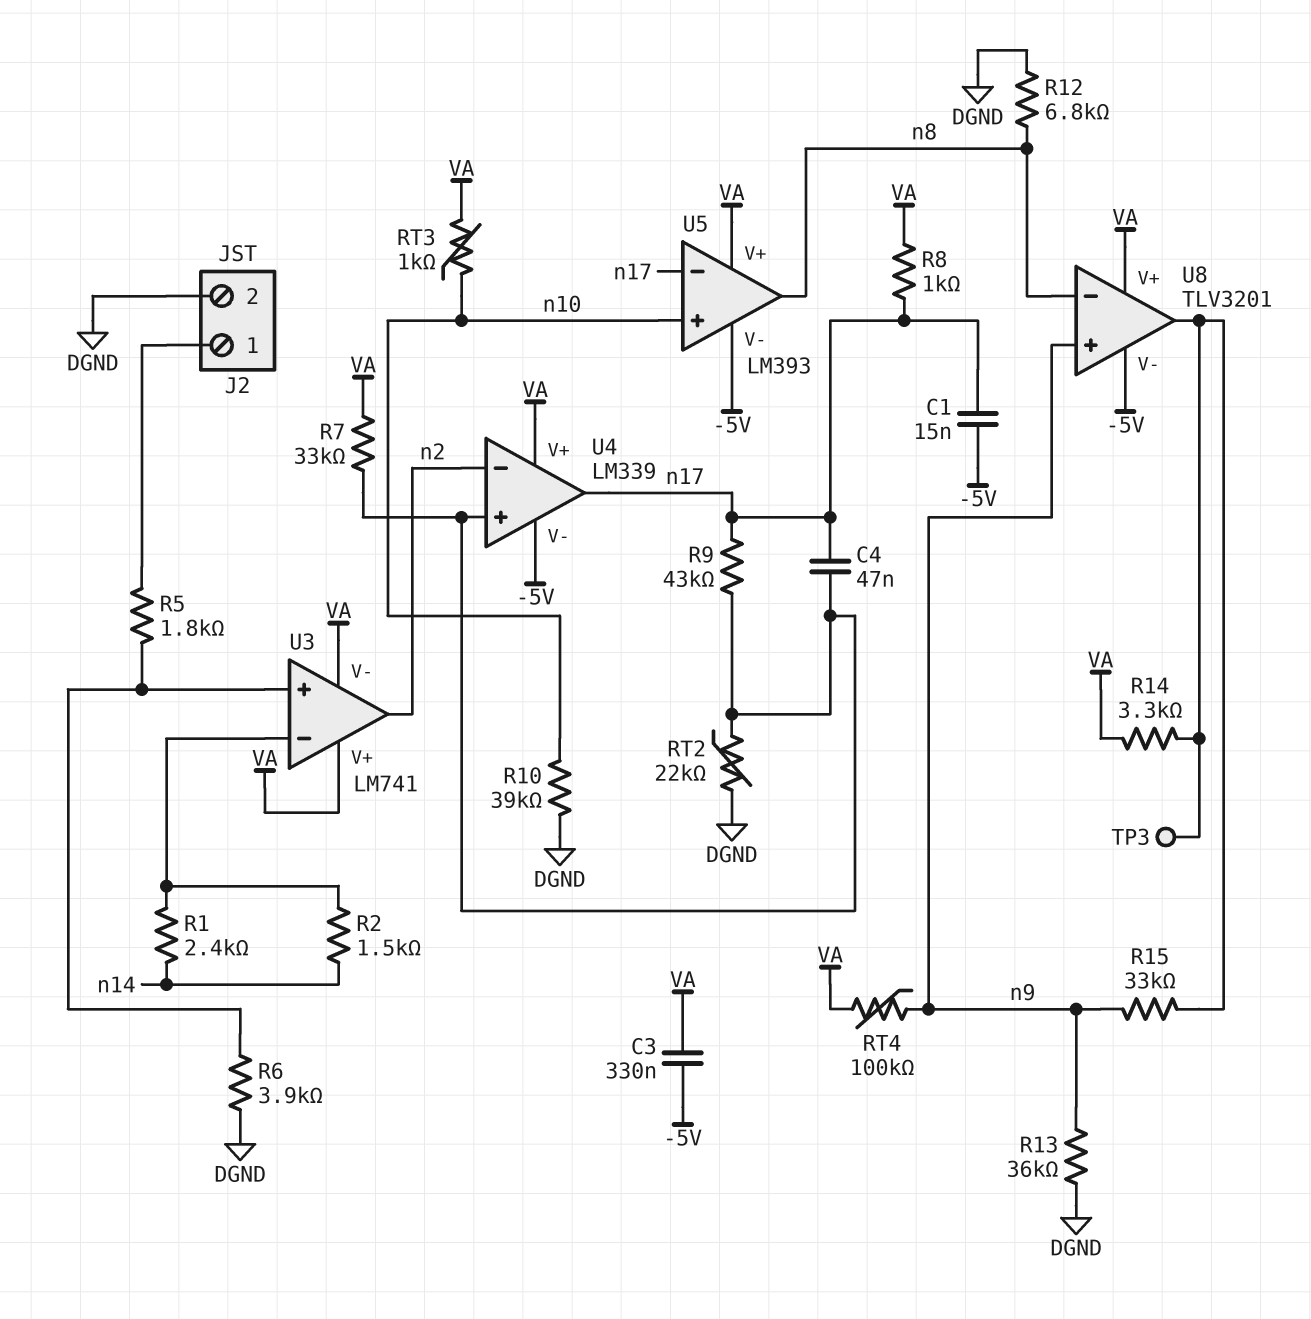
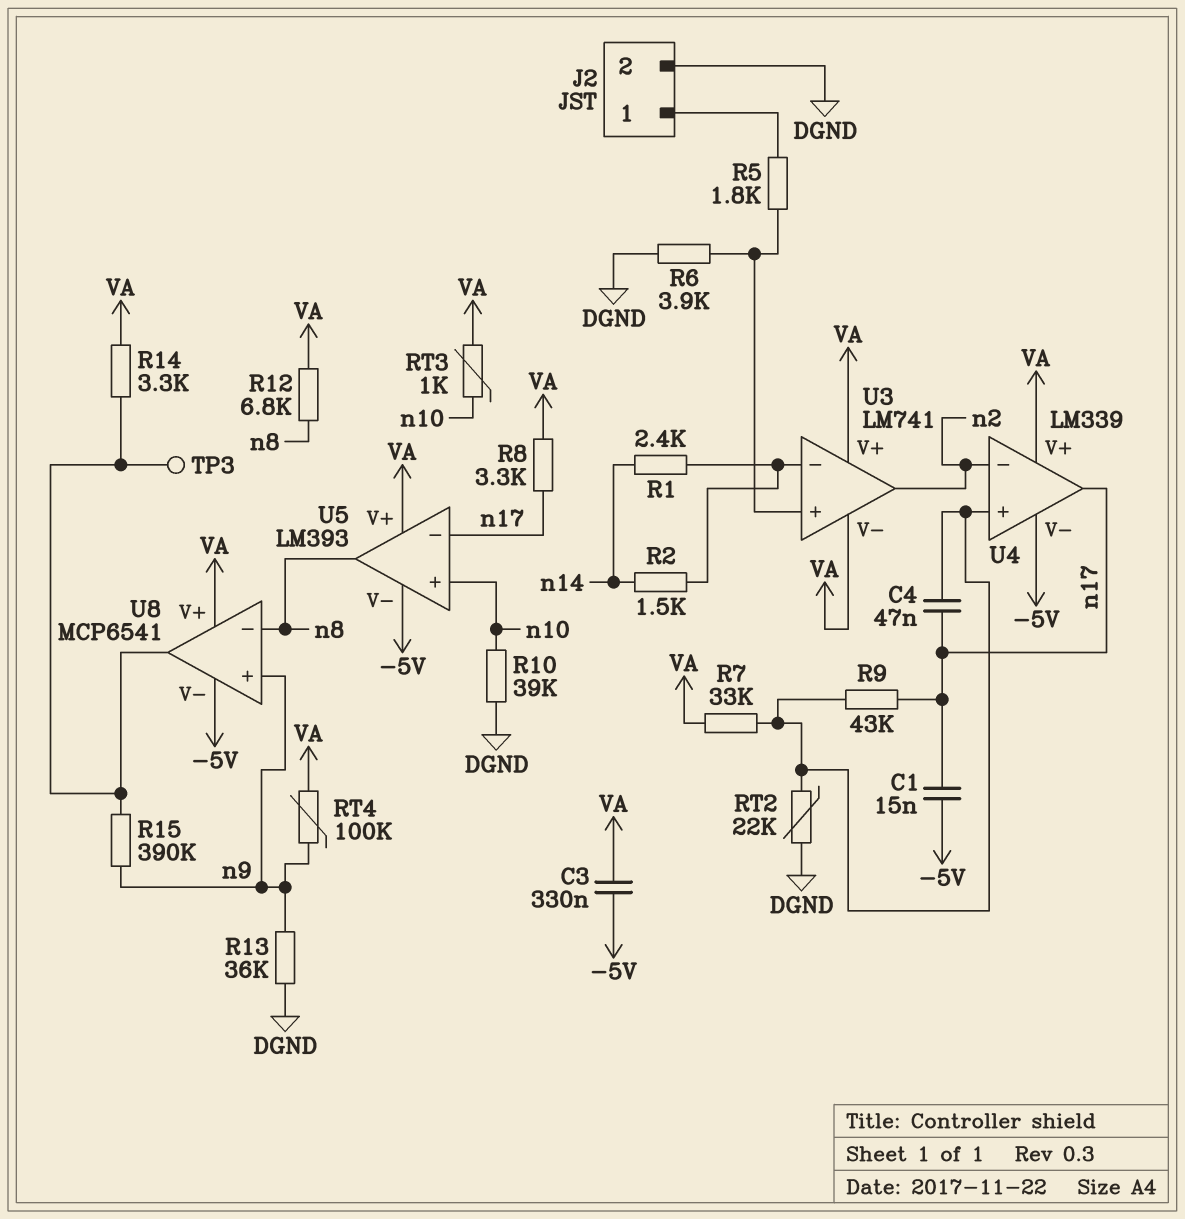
R8: 1k (VA, n17) -> 3.3k (VA, n17)
R12: 6.8k (DGND, n8) -> 6.8k (VA, n8)
R15: 33k (U8/out, n9) -> 390k (U8/out, n9)
U8: TLV3201 -> MCP6541

